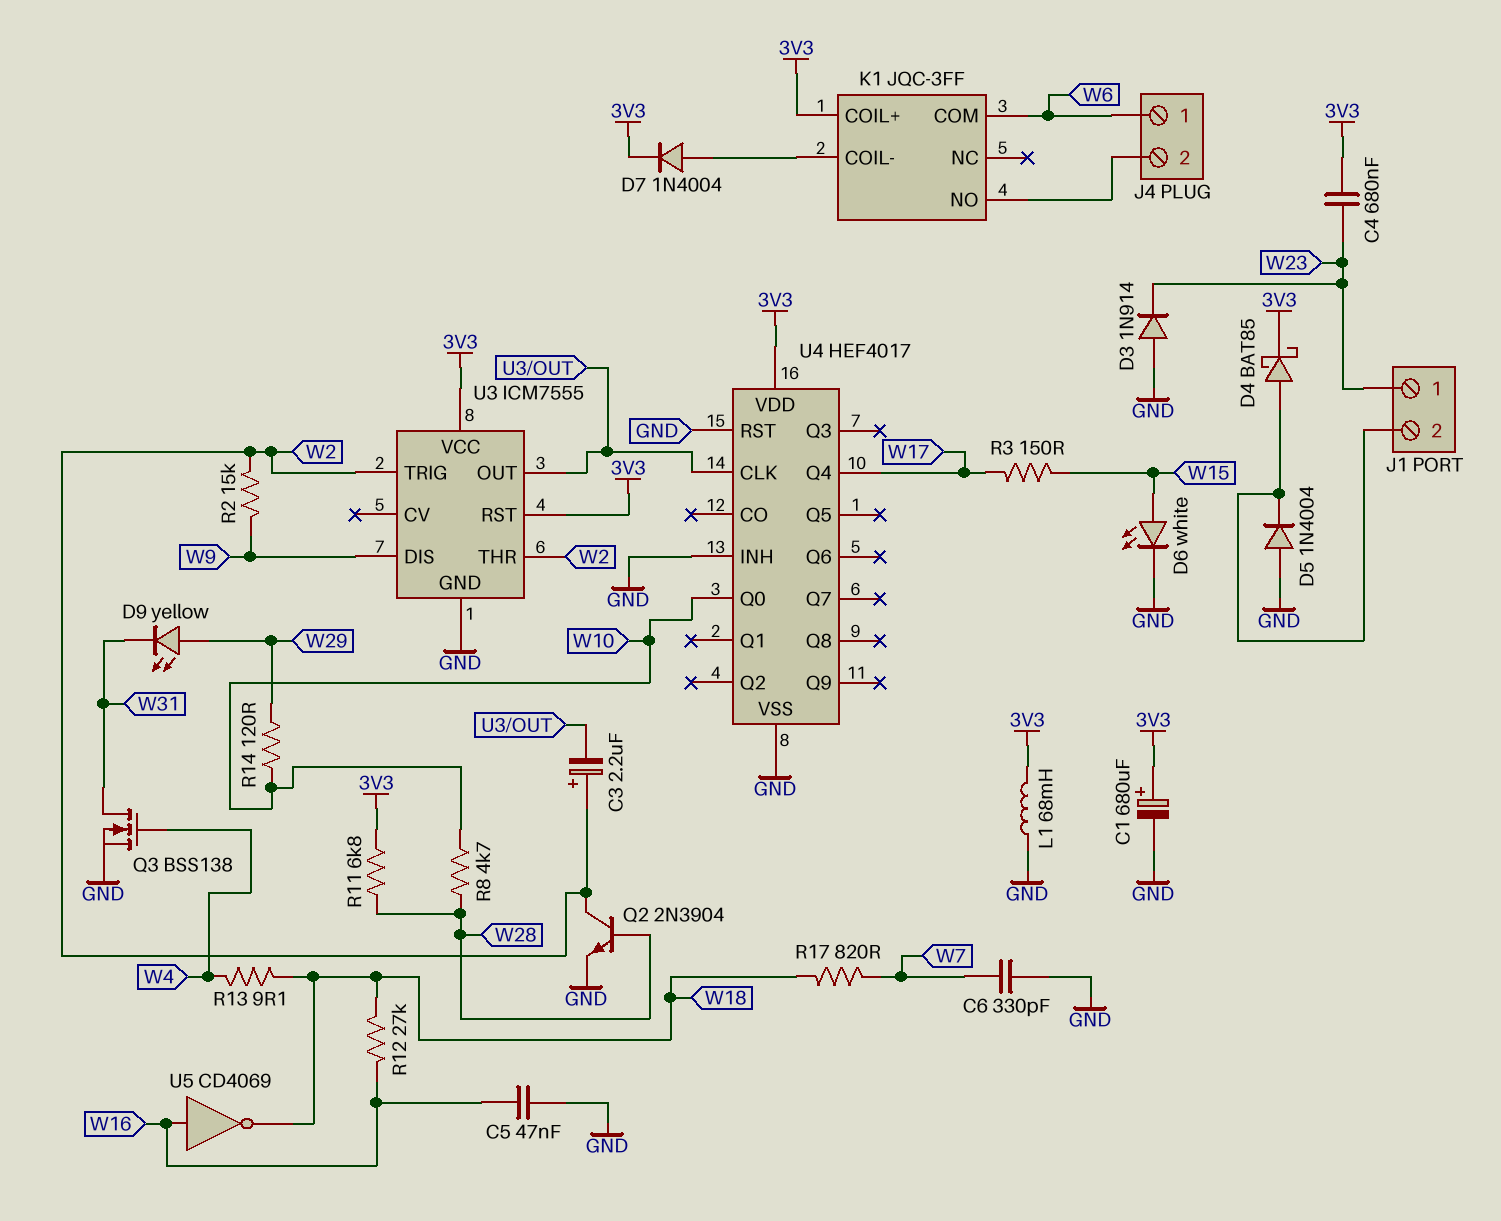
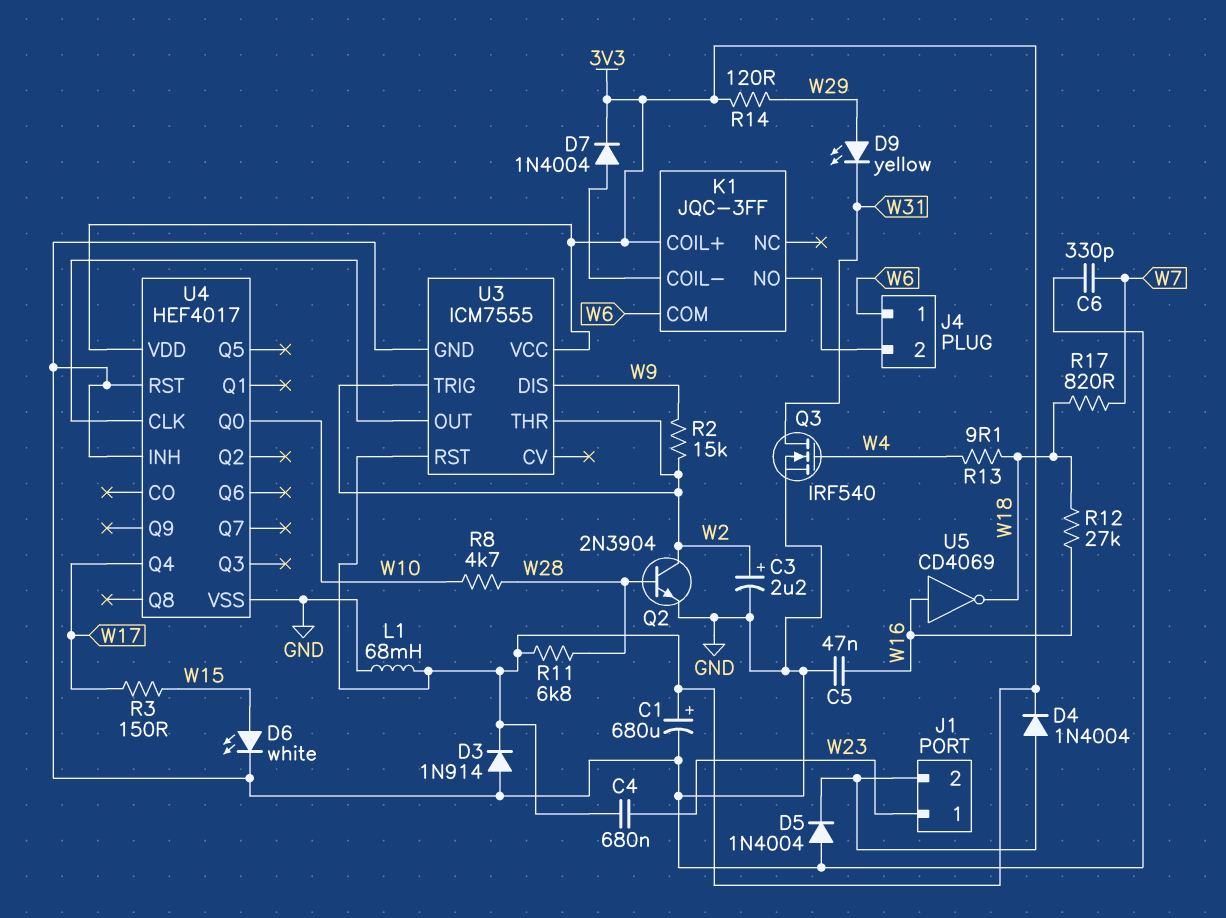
C3: 2.2uF (plus W2, minus U3/OUT) -> 2.2uF (plus W2, minus GND)
D3: diode 1N914 (A GND, K W23) -> diode 1N914 (A GND, K 3V3)
D4: schottky BAT85 (A J1/2, K 3V3) -> diode 1N4004 (A J1/2, K 3V3)
Q3: NMOS BSS138 (G W4, D W31, S GND) -> NMOS IRF540 (G W4, D W31, S GND)
R14: 120 (W10, W29) -> 120 (3V3, W29)

